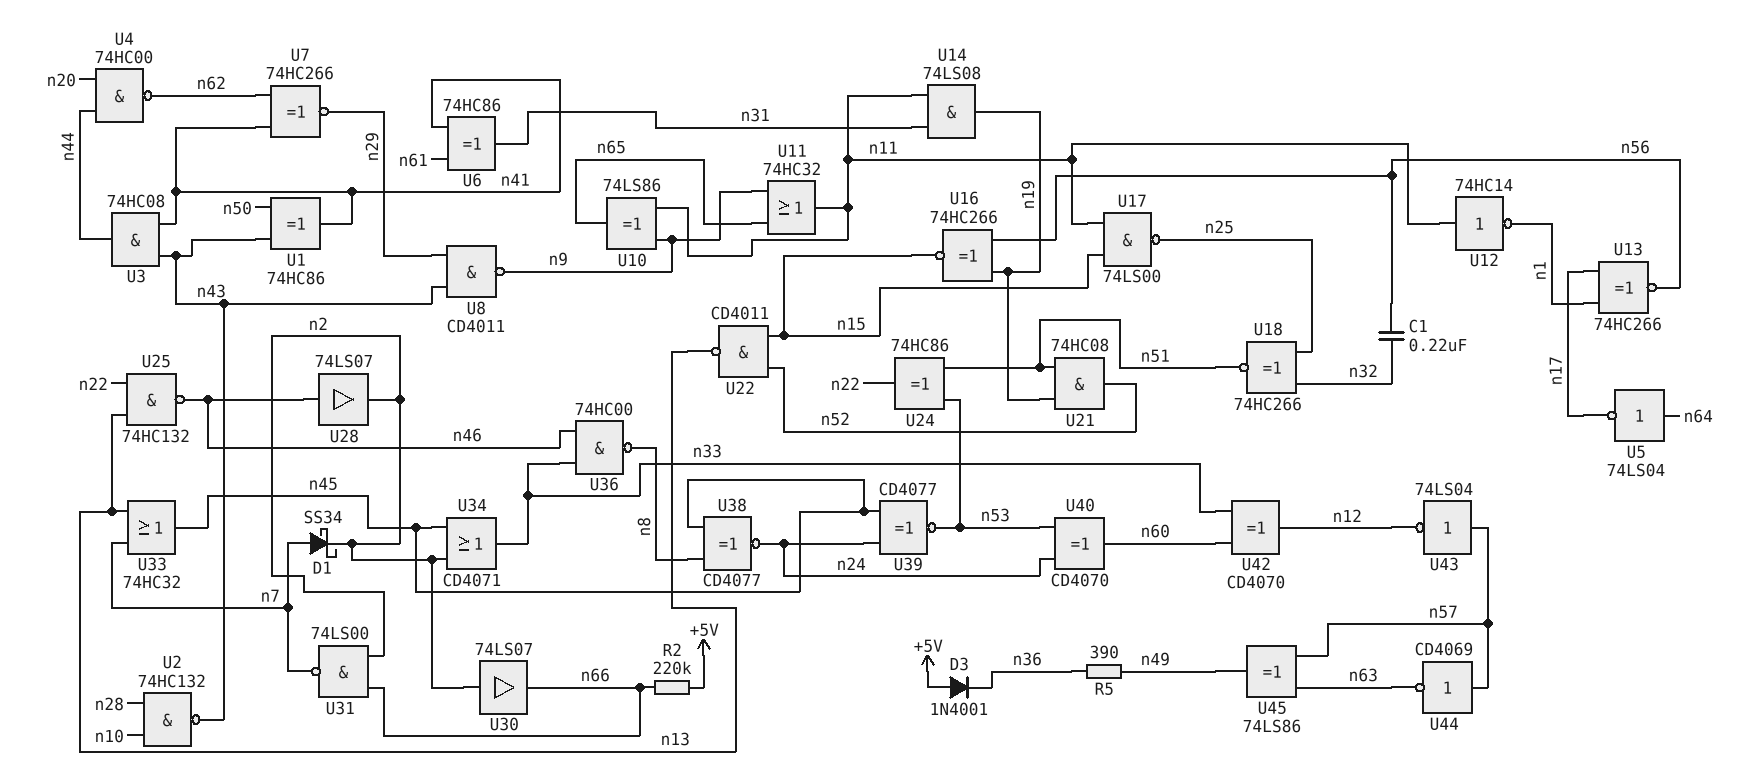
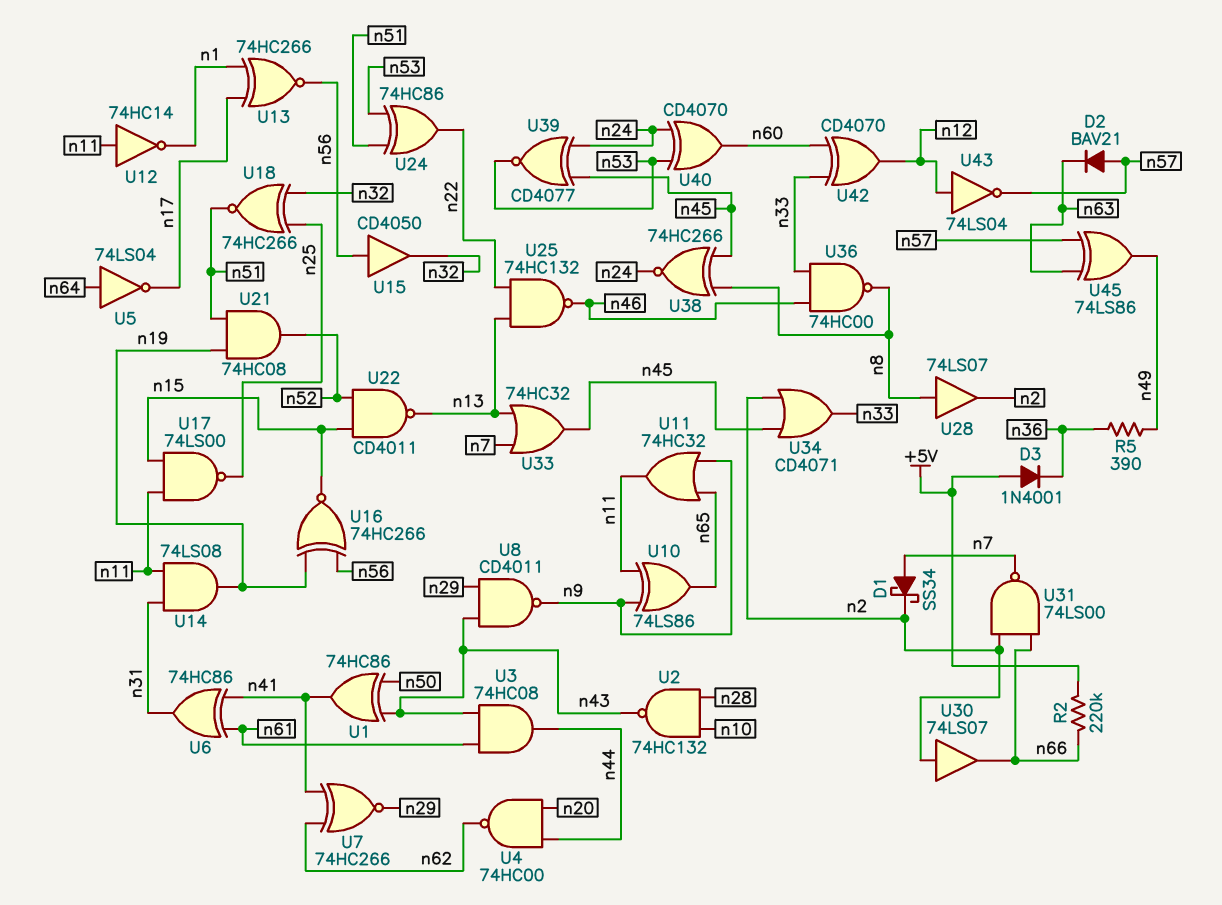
C1: 220nF (n32, n56) -> none
D2: none -> diode BAV21 (A n57, K n63)
U3: AND 74HC08 (in n41, in n43, out n44) -> AND 74HC08 (in n43, in n61, out n44)
U15: none -> buffer CD4050 (in n56, out n32)
U28: buffer 74LS07 (in n46, out n2) -> buffer 74LS07 (in n8, out n2)
U38: XNOR CD4077 (in n8, in n45, out n24) -> XNOR 74HC266 (in n8, in n45, out n24)
U43: NOT 74LS04 (in n57, out n12) -> NOT 74LS04 (in n12, out n57)
U44: NOT CD4069 (in n57, out n63) -> none

